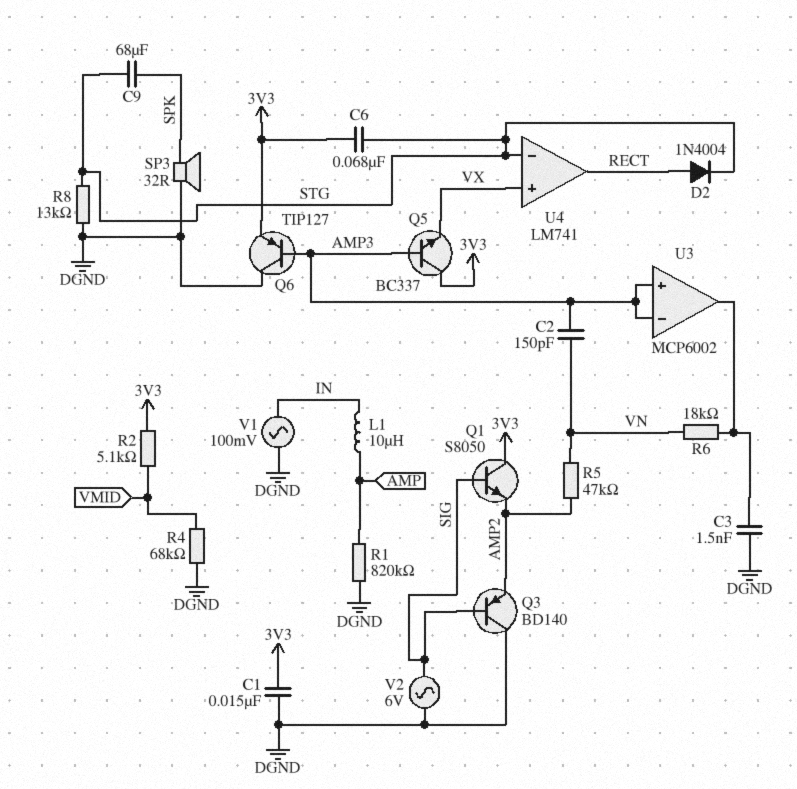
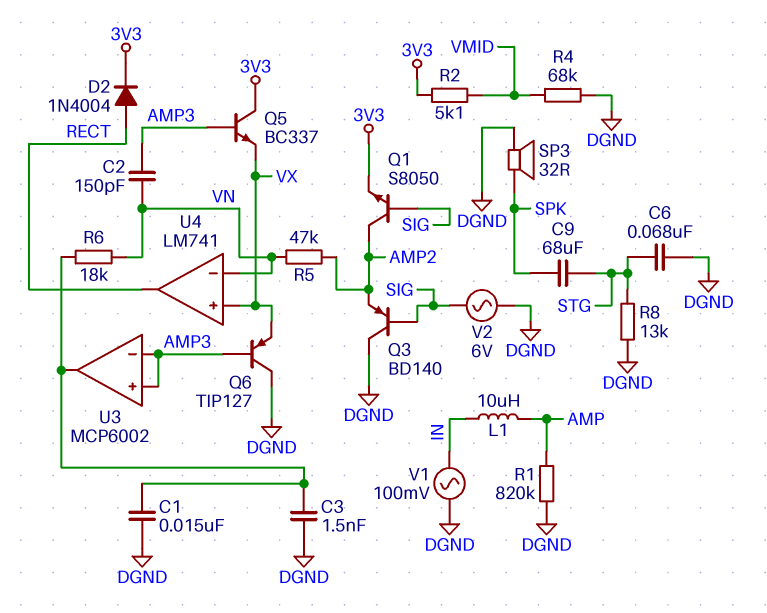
C1: 15nF (3V3, DGND) -> 15nF (DGND, U3/out)
C6: 68nF (3V3, STG) -> 68nF (DGND, STG)
D2: diode 1N4004 (A RECT, K STG) -> diode 1N4004 (A RECT, K 3V3)
Q1: NPN S8050 (B SIG, C 3V3, E AMP2) -> NPN S8050 (B SIG, C AMP2, E 3V3)
Q6: PNP TIP127 (B AMP3, C DGND, E 3V3) -> PNP TIP127 (B AMP3, C DGND, E VX)
U4 pin in-: STG -> VN

